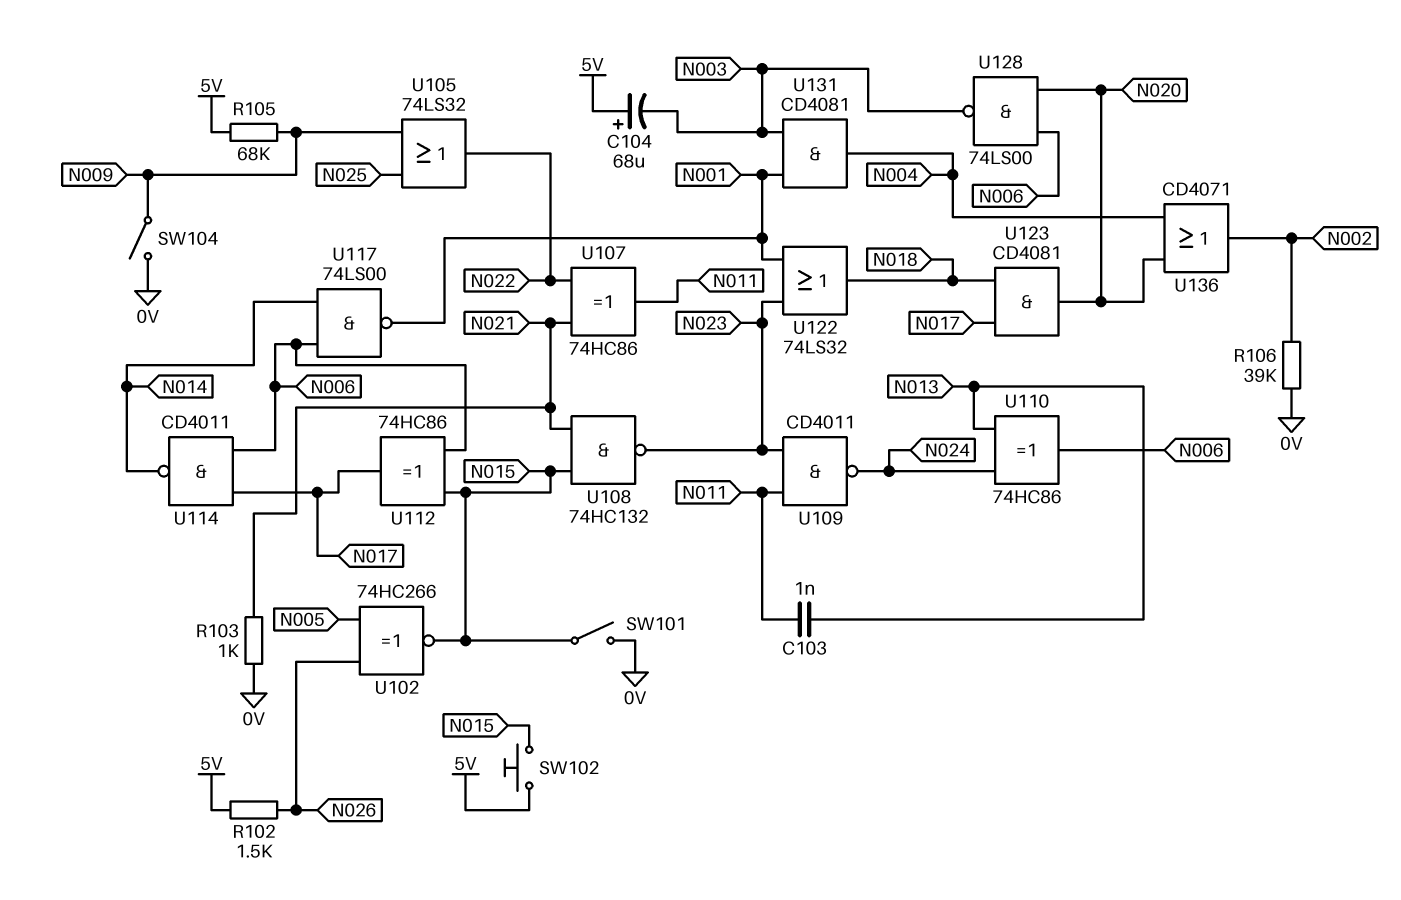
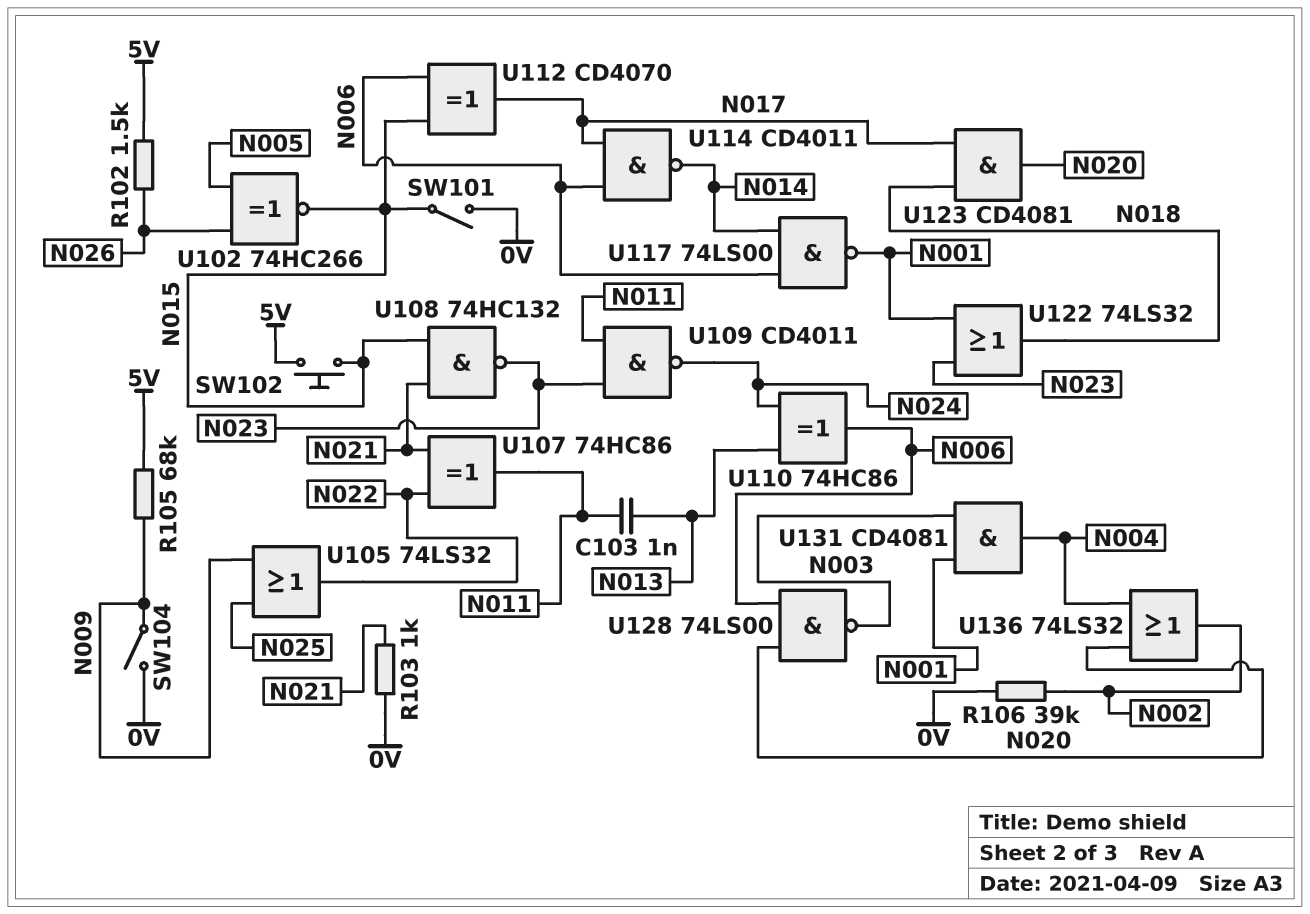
C104: 68uF (plus 5V, minus N003) -> none
U112: XOR 74HC86 (in N006, in N015, out N017) -> XOR CD4070 (in N006, in N015, out N017)
U136: OR CD4071 (in N004, in N020, out N002) -> OR 74LS32 (in N004, in N020, out N002)

